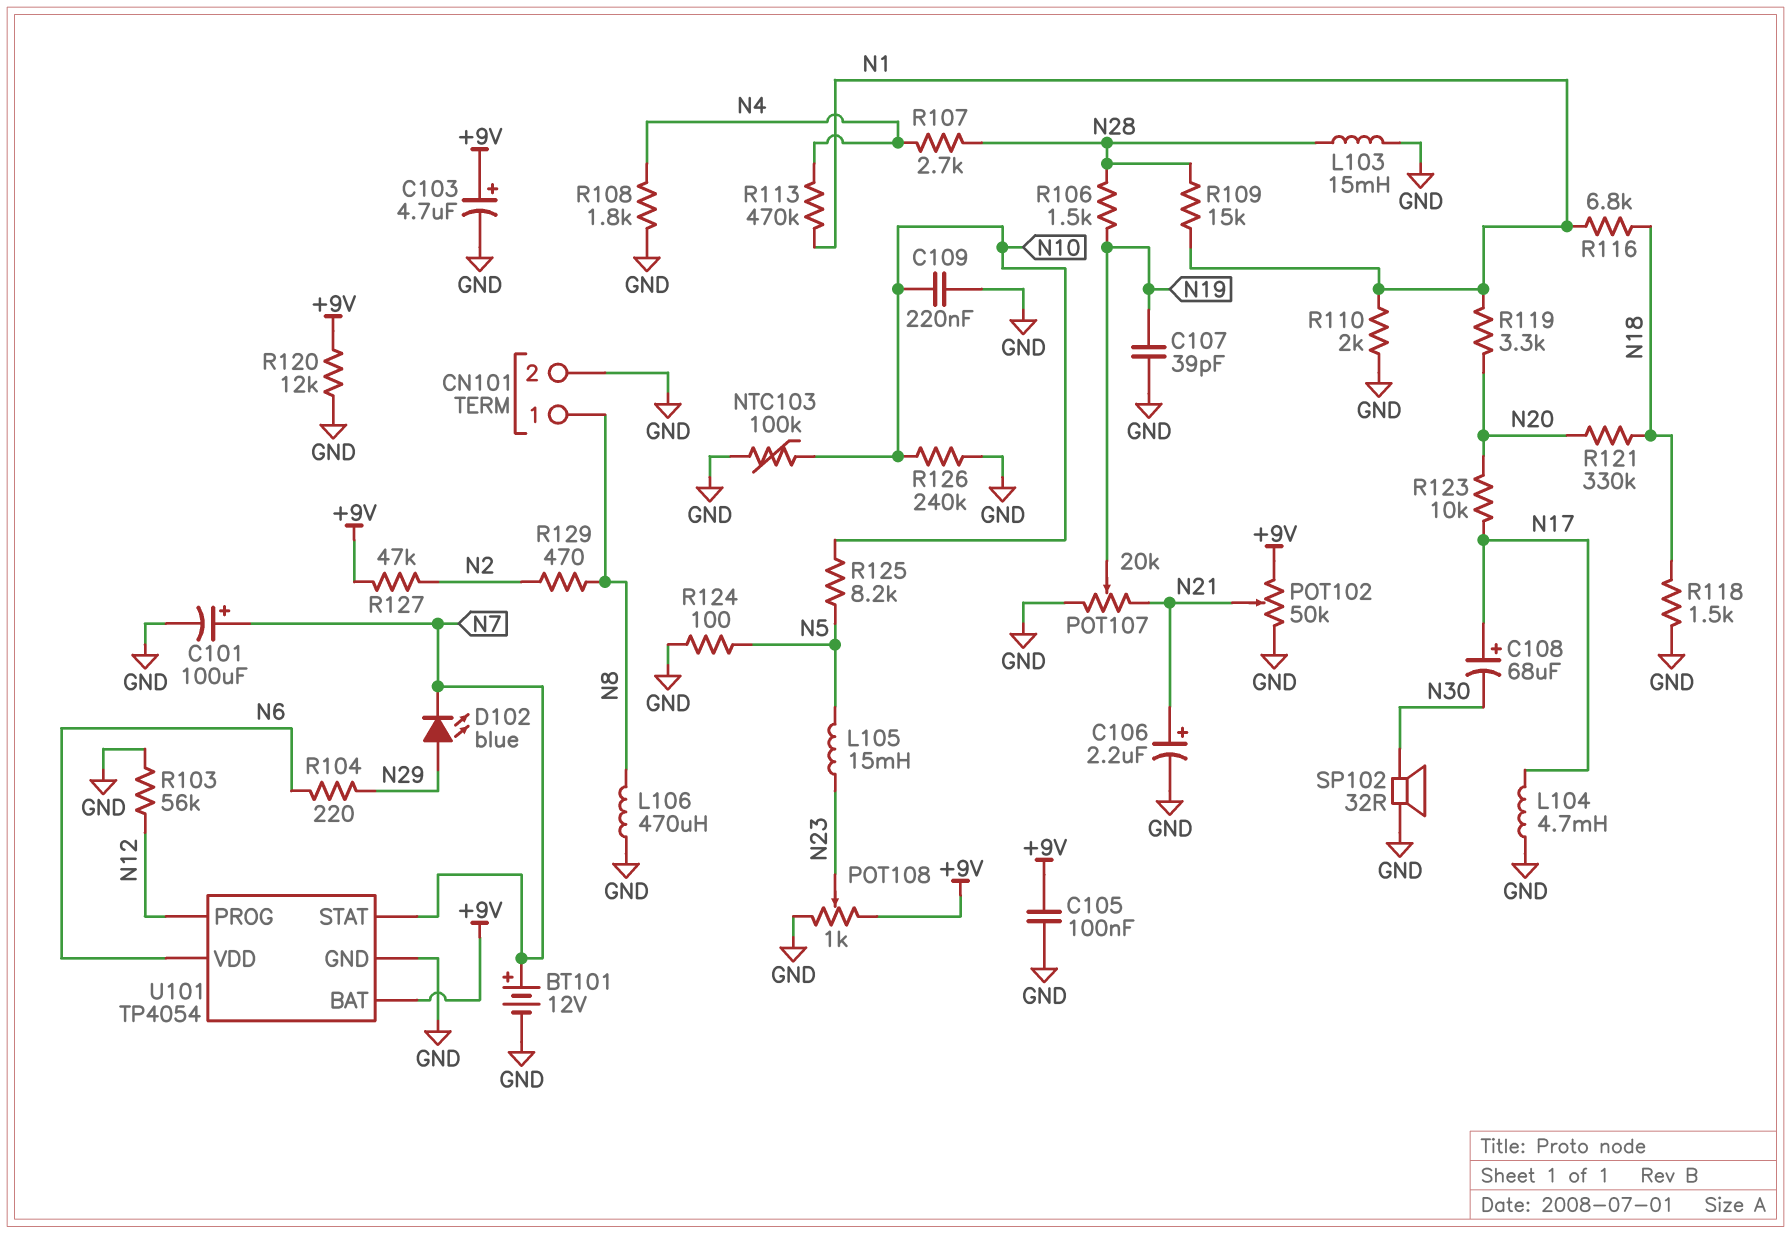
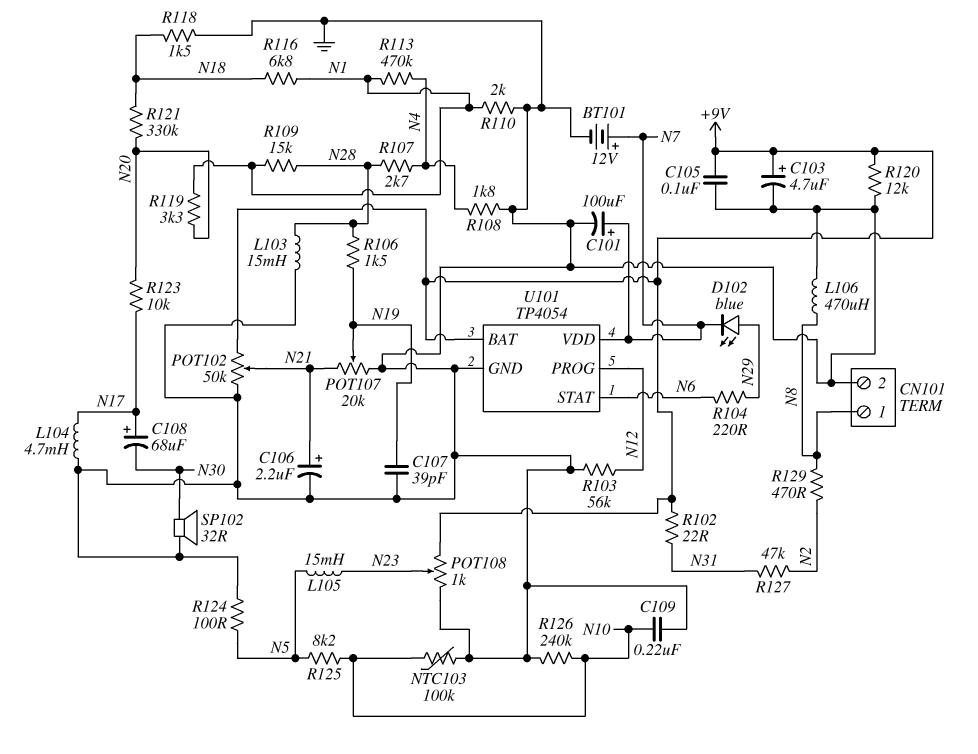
R102: none -> 22 (+9V, N31)
R127: 47k (+9V, N2) -> 47k (N2, N31)
U101 pin STAT: N7 -> N6
U101 pin VDD: N6 -> N7

